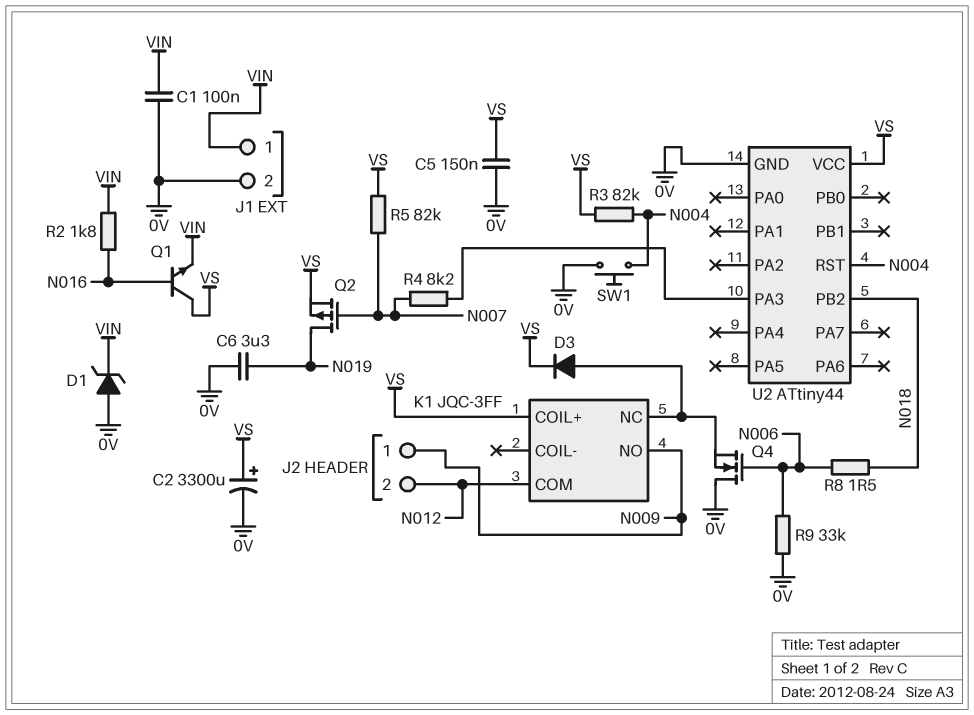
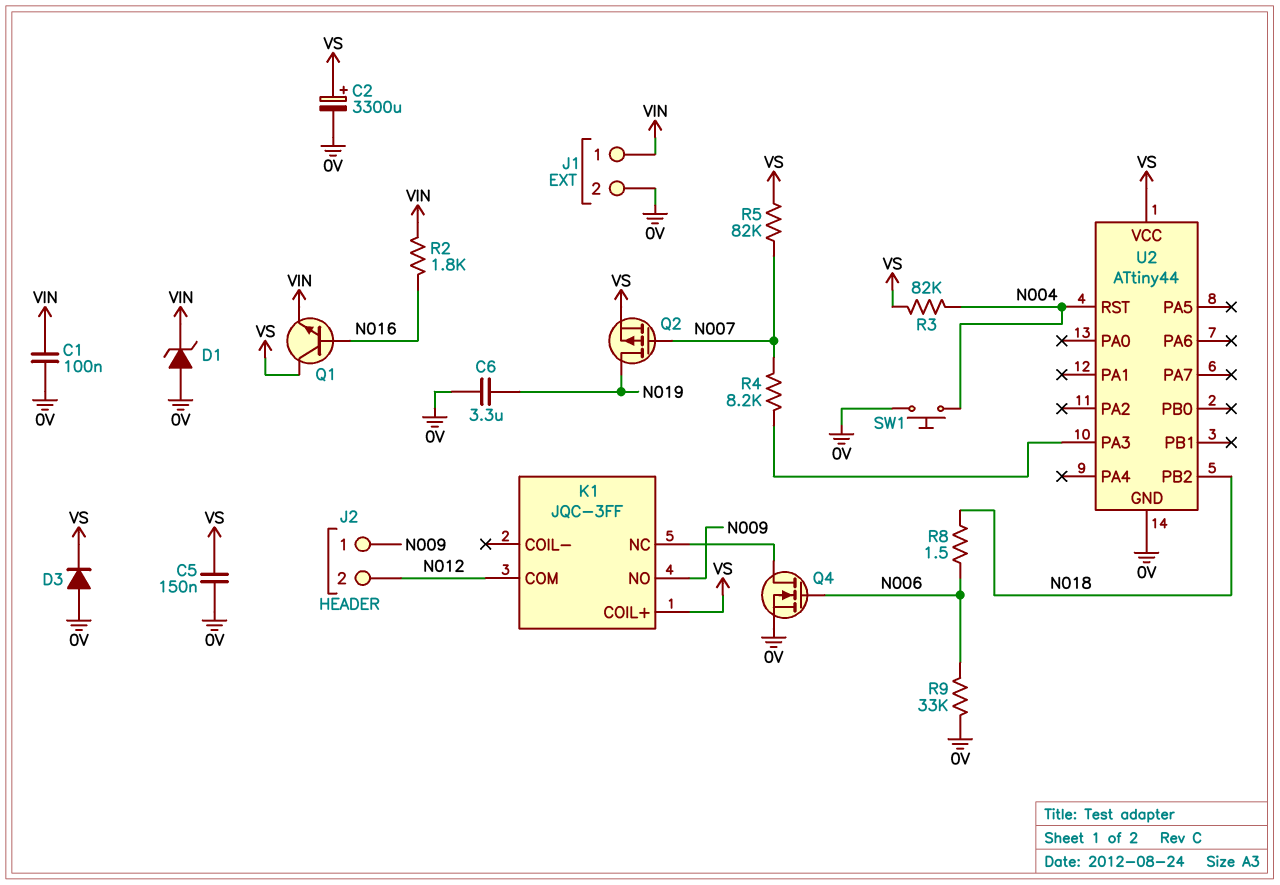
D3: diode (A K1/NC, K VS) -> diode (A 0V, K VS)
Q4: NMOS (G N006, D 0V, S K1/NC) -> NMOS (G N006, D K1/NC, S 0V)

